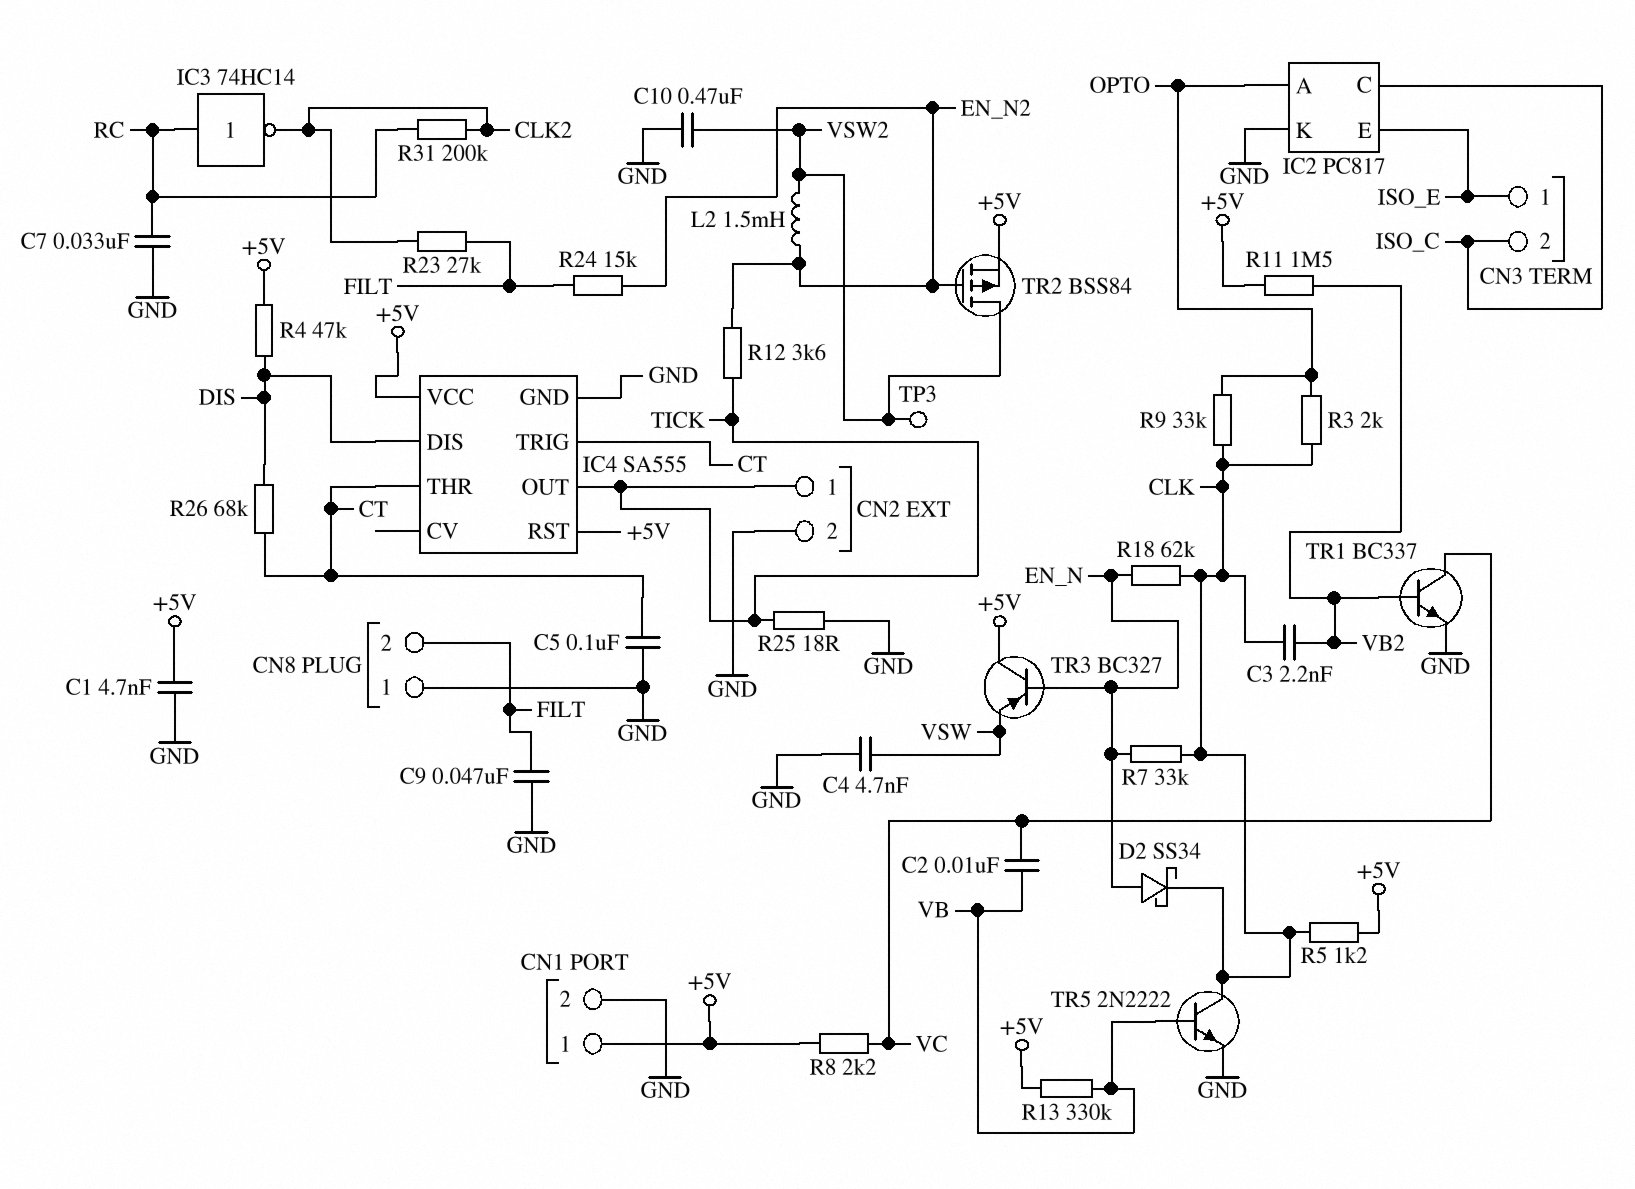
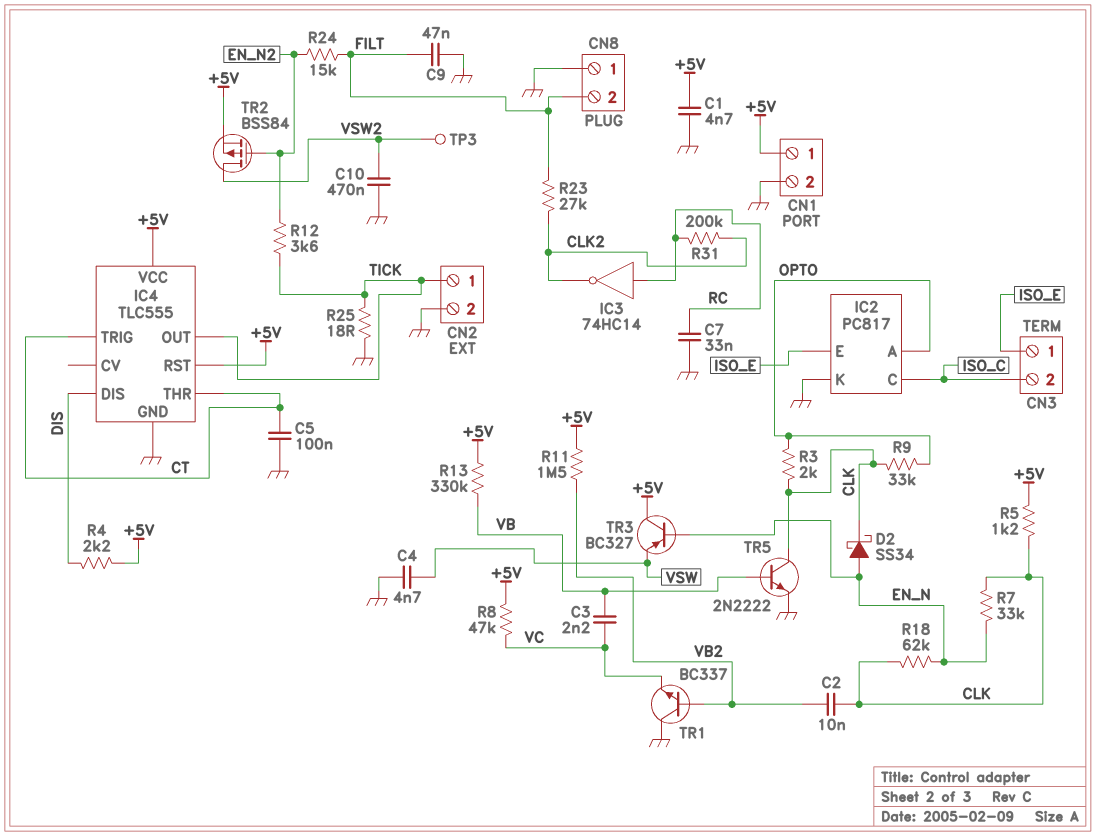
C2: 10nF (VB, VC) -> 10nF (CLK, VB2)
C3: 2.2nF (CLK, VB2) -> 2.2nF (VB, VC)
IC4: SA555 -> TLC555
L2: 1.5mH (EN_N2, VSW2) -> none
R4: 47k (+5V, DIS) -> 2.2k (+5V, DIS)
R8: 2.2k (+5V, VC) -> 47k (+5V, VC)
R26: 68k (CT, DIS) -> none
TR1: NPN BC337 (B VB2, C VC, E GND) -> NPN BC337 (B VB2, C GND, E VC)

